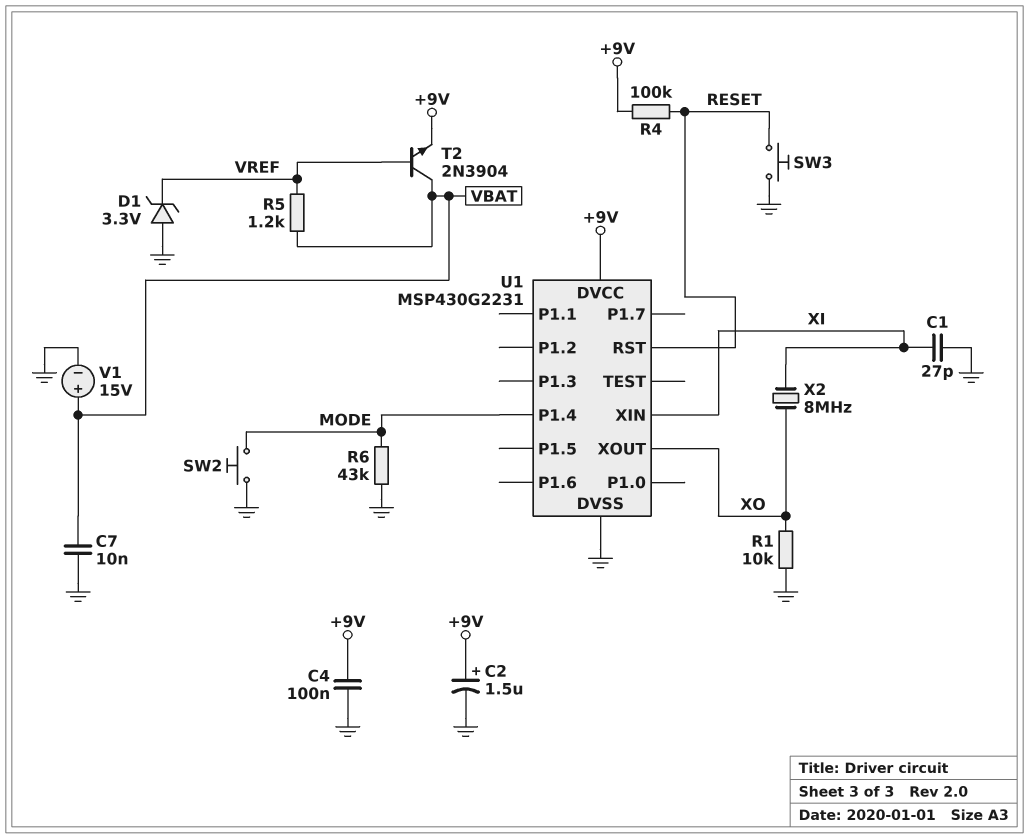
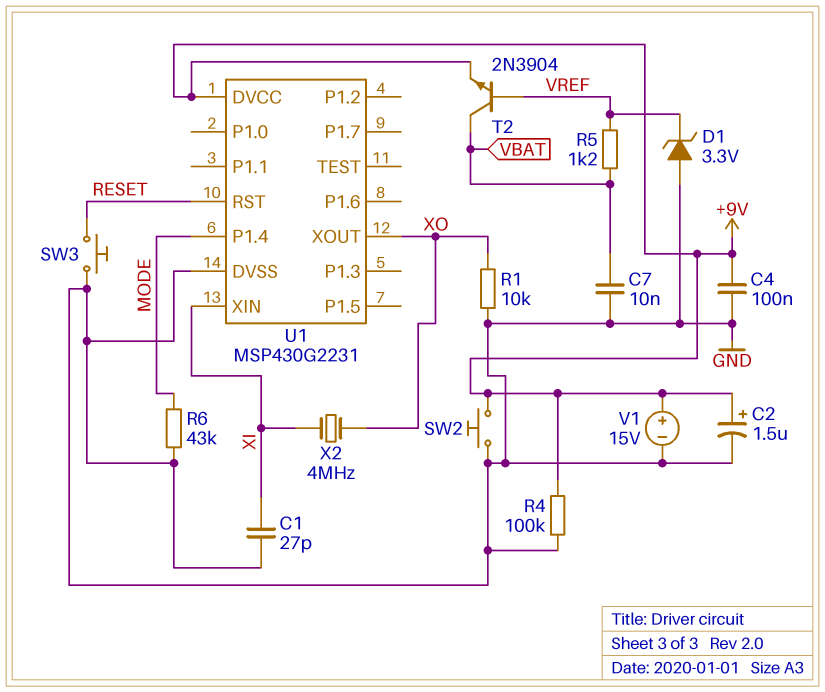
R4: 100k (+9V, RESET) -> 100k (+9V, GND)
SW2: button (GND, MODE) -> button (+9V, GND)
V1: 15V (plus VBAT, minus GND) -> 15V (plus +9V, minus GND)
X2: 8MHz (XI, XO) -> 4MHz (XI, XO)

